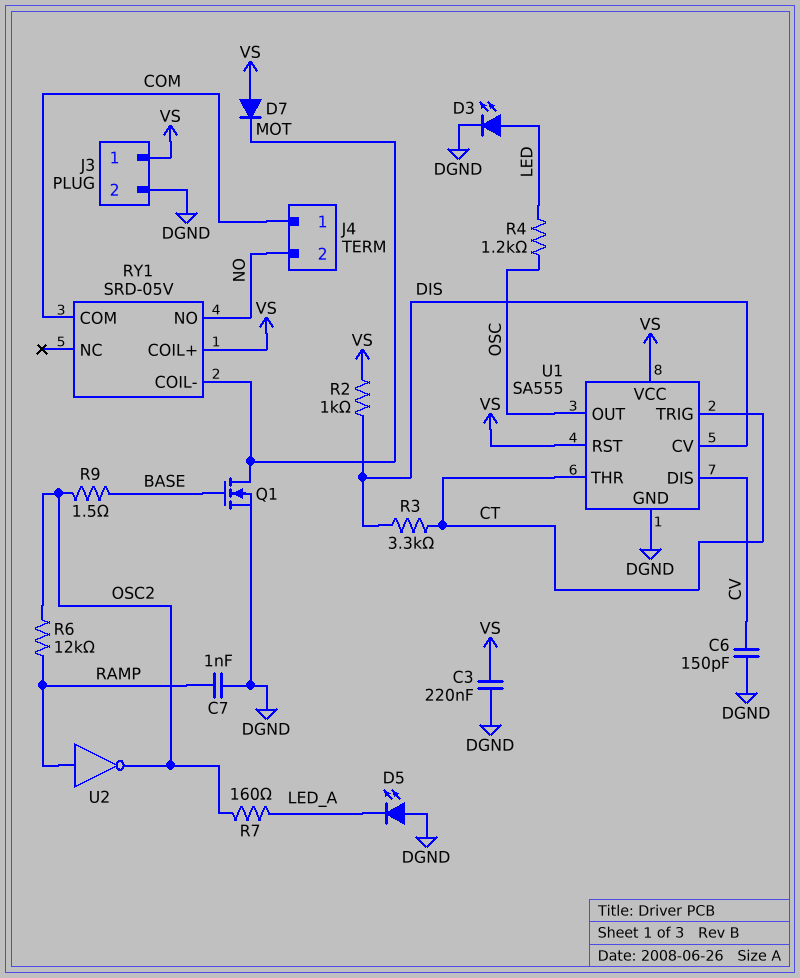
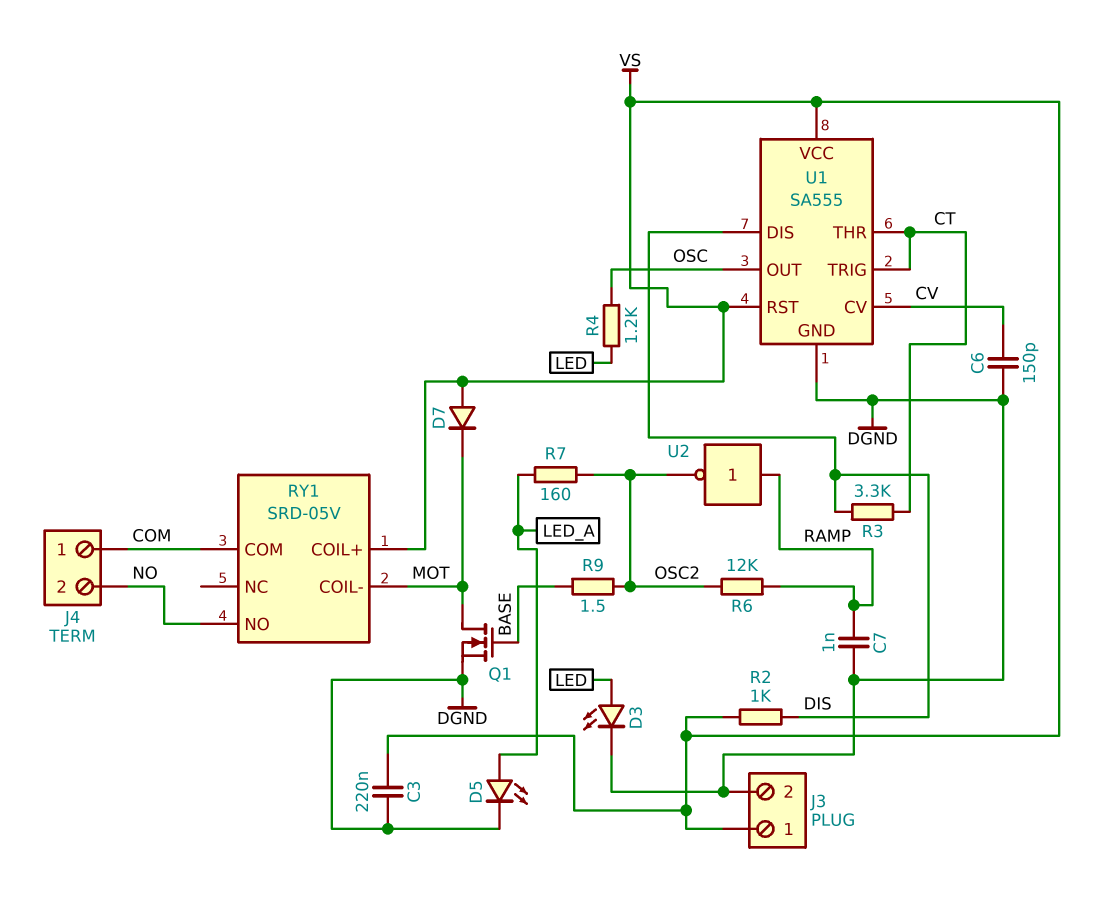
D5: LED (A DGND, K LED_A) -> LED (A LED_A, K DGND)
U1 pin CV: DIS -> CV
U1 pin DIS: CV -> DIS

